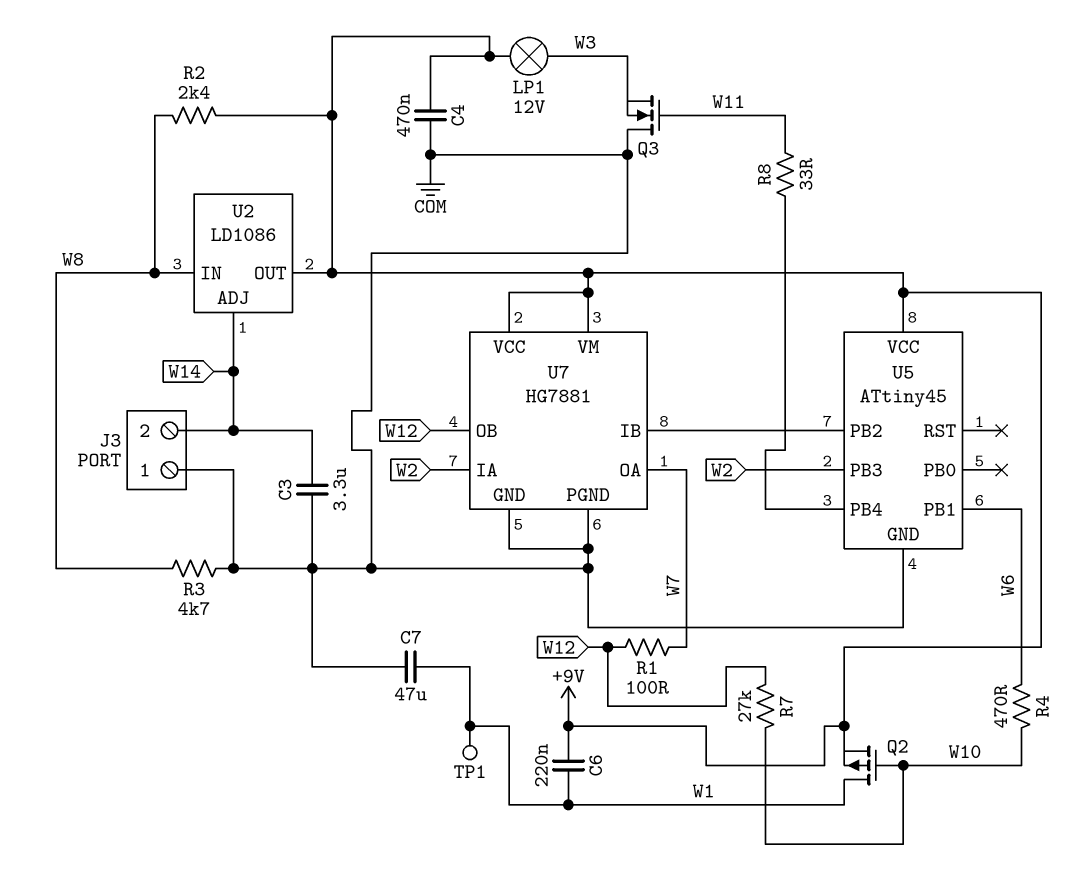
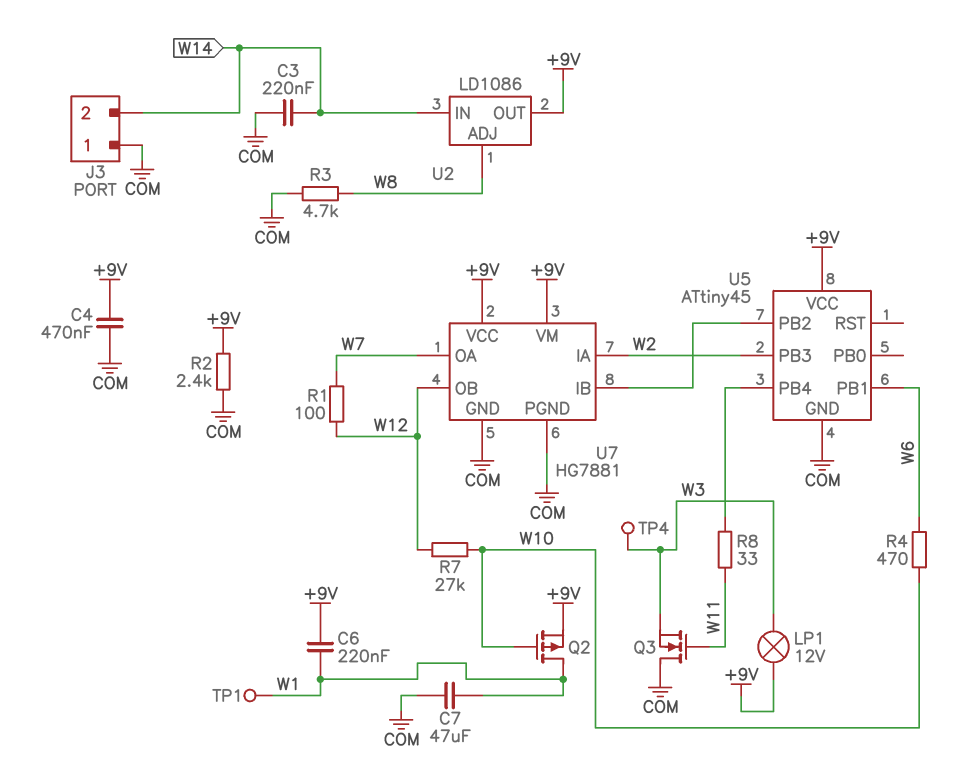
C3: 3.3uF (COM, W14) -> 220nF (COM, W14)
R2: 2.4k (+9V, W8) -> 2.4k (+9V, COM)
TP4: none -> test point (W3)
U2 pin ADJ: W14 -> W8
U2 pin IN: W8 -> W14

